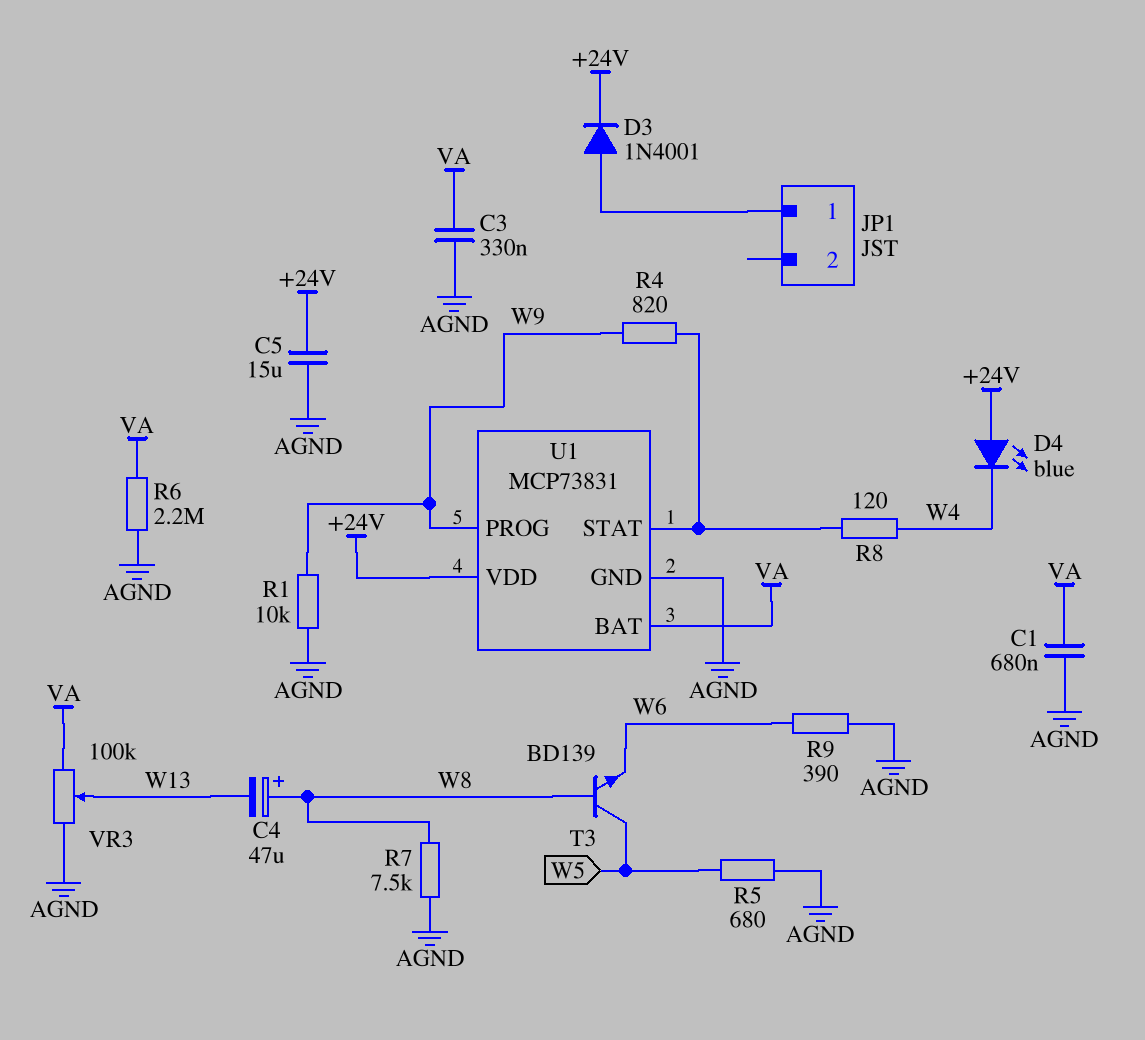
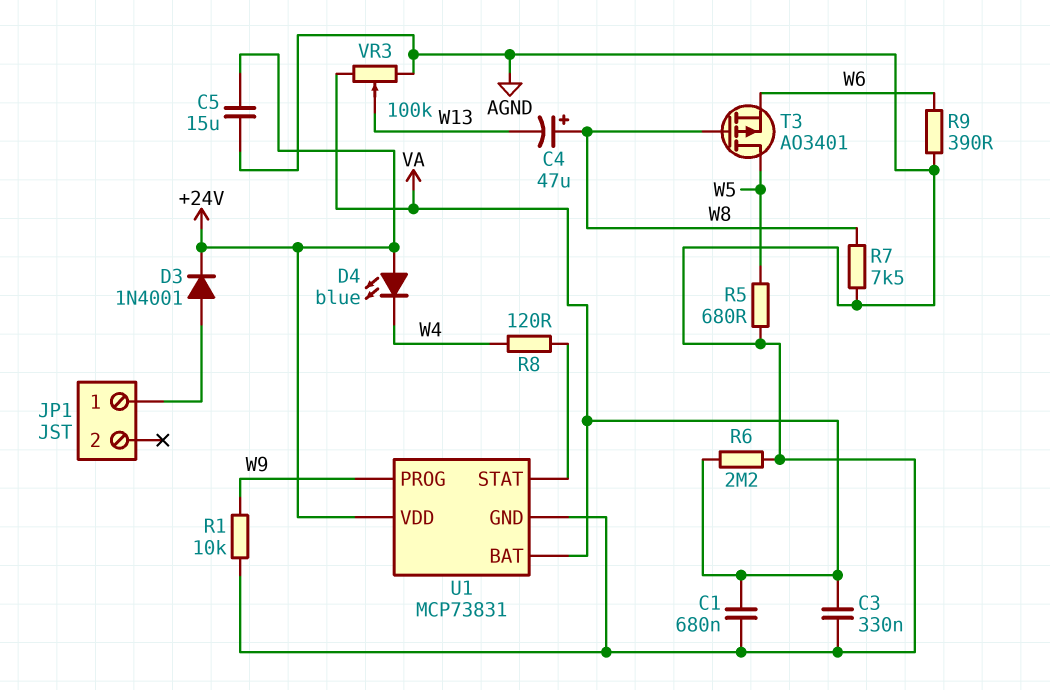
R4: 820 (U1/STAT, W9) -> none
T3: NPN BD139 (B W8, C W5, E W6) -> PMOS AO3401 (G W8, D W5, S W6)

